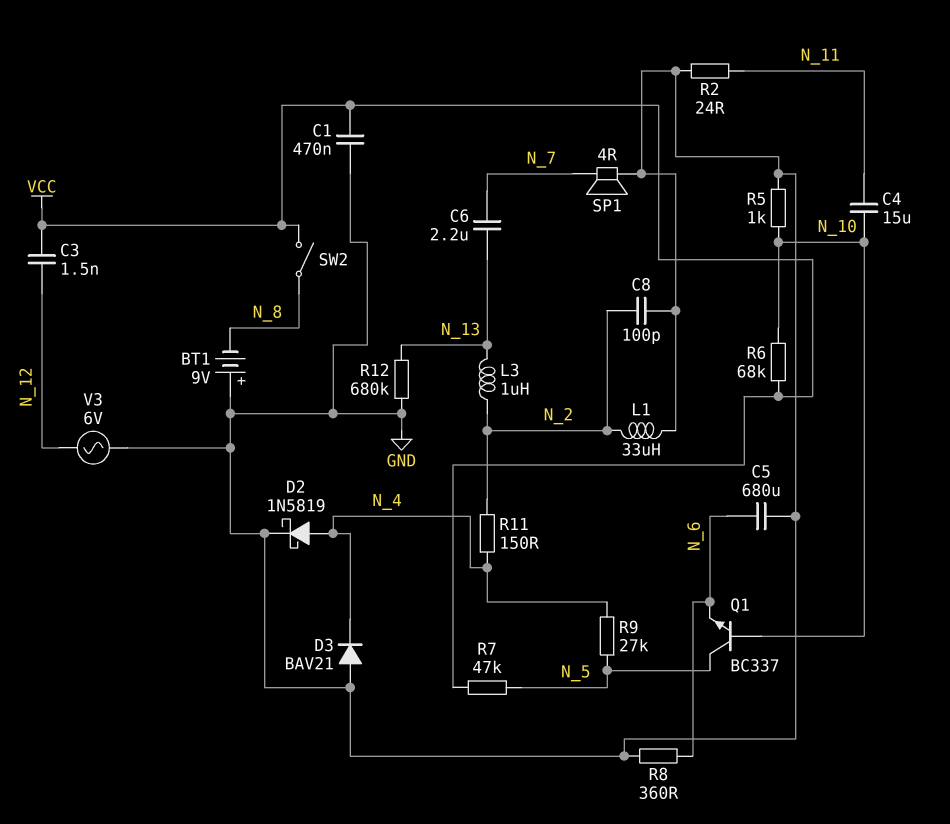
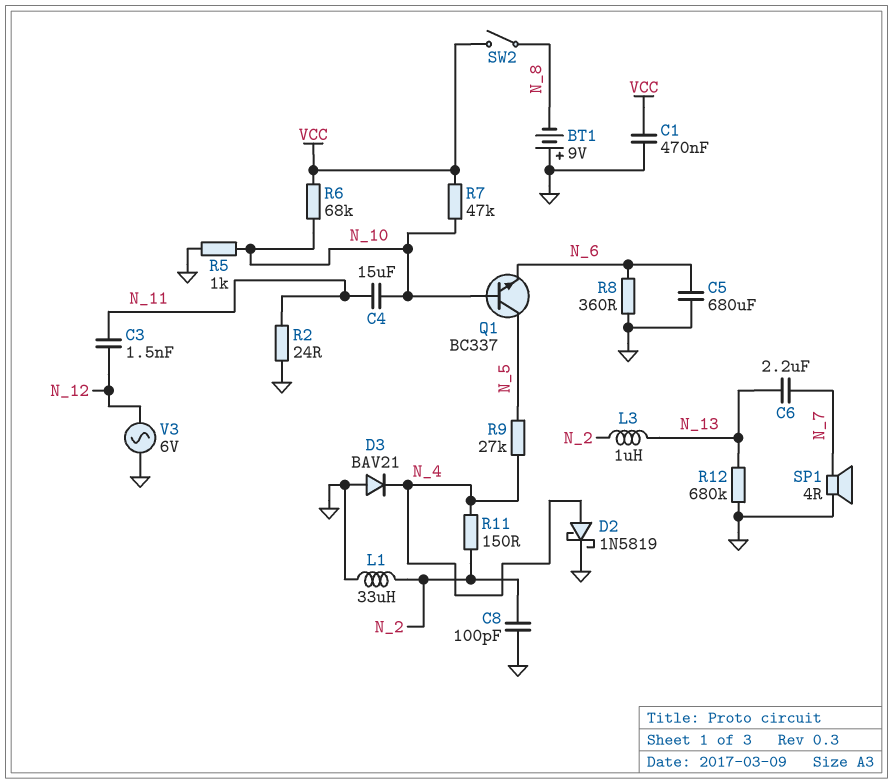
C3: 1.5nF (N_12, VCC) -> 1.5nF (N_11, N_12)
R7: 47k (N_5, VCC) -> 47k (N_10, VCC)

